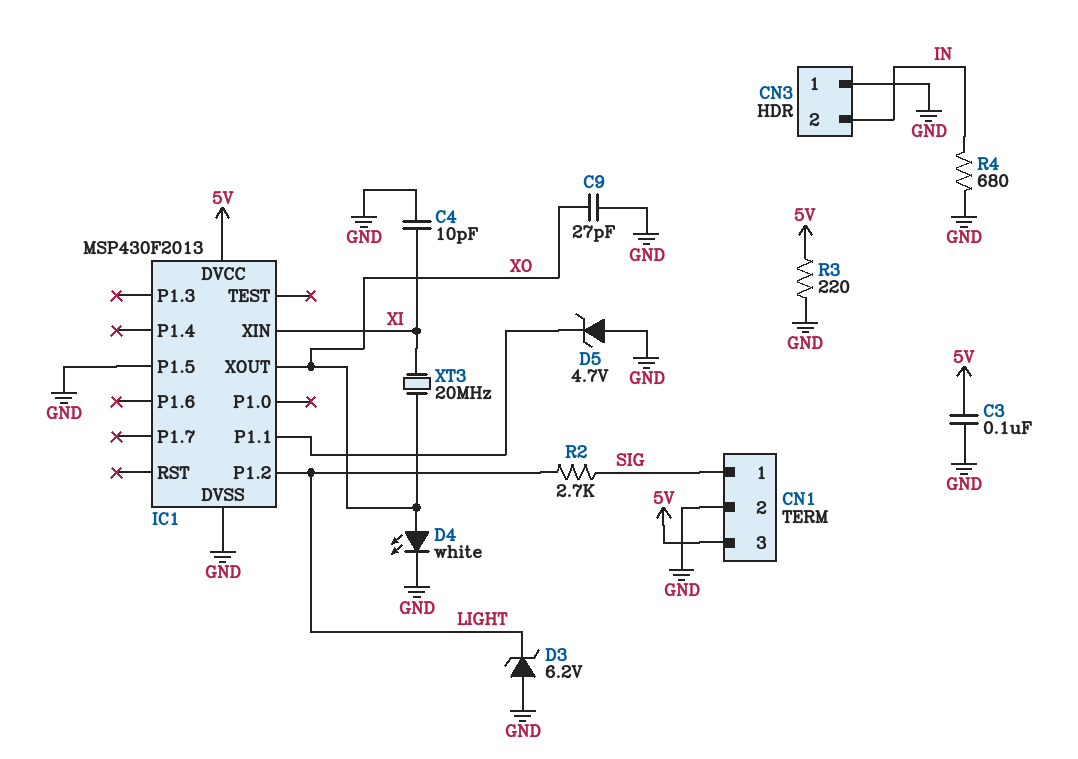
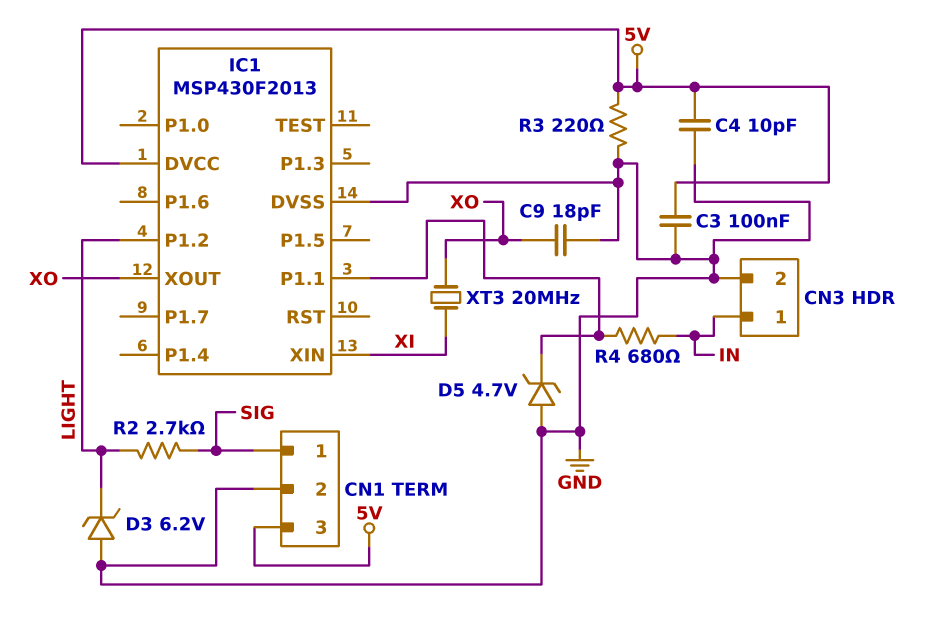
C4: 10pF (GND, XI) -> 10pF (5V, GND)
C9: 27pF (GND, XO) -> 18pF (GND, XO)
CN3 pin 1: GND -> IN
CN3 pin 2: IN -> GND
D4: LED white (A XO, K GND) -> none
IC1 pin P1.5: GND -> none
R4: 680 (GND, IN) -> 680 (IC1/P1.1, IN)

